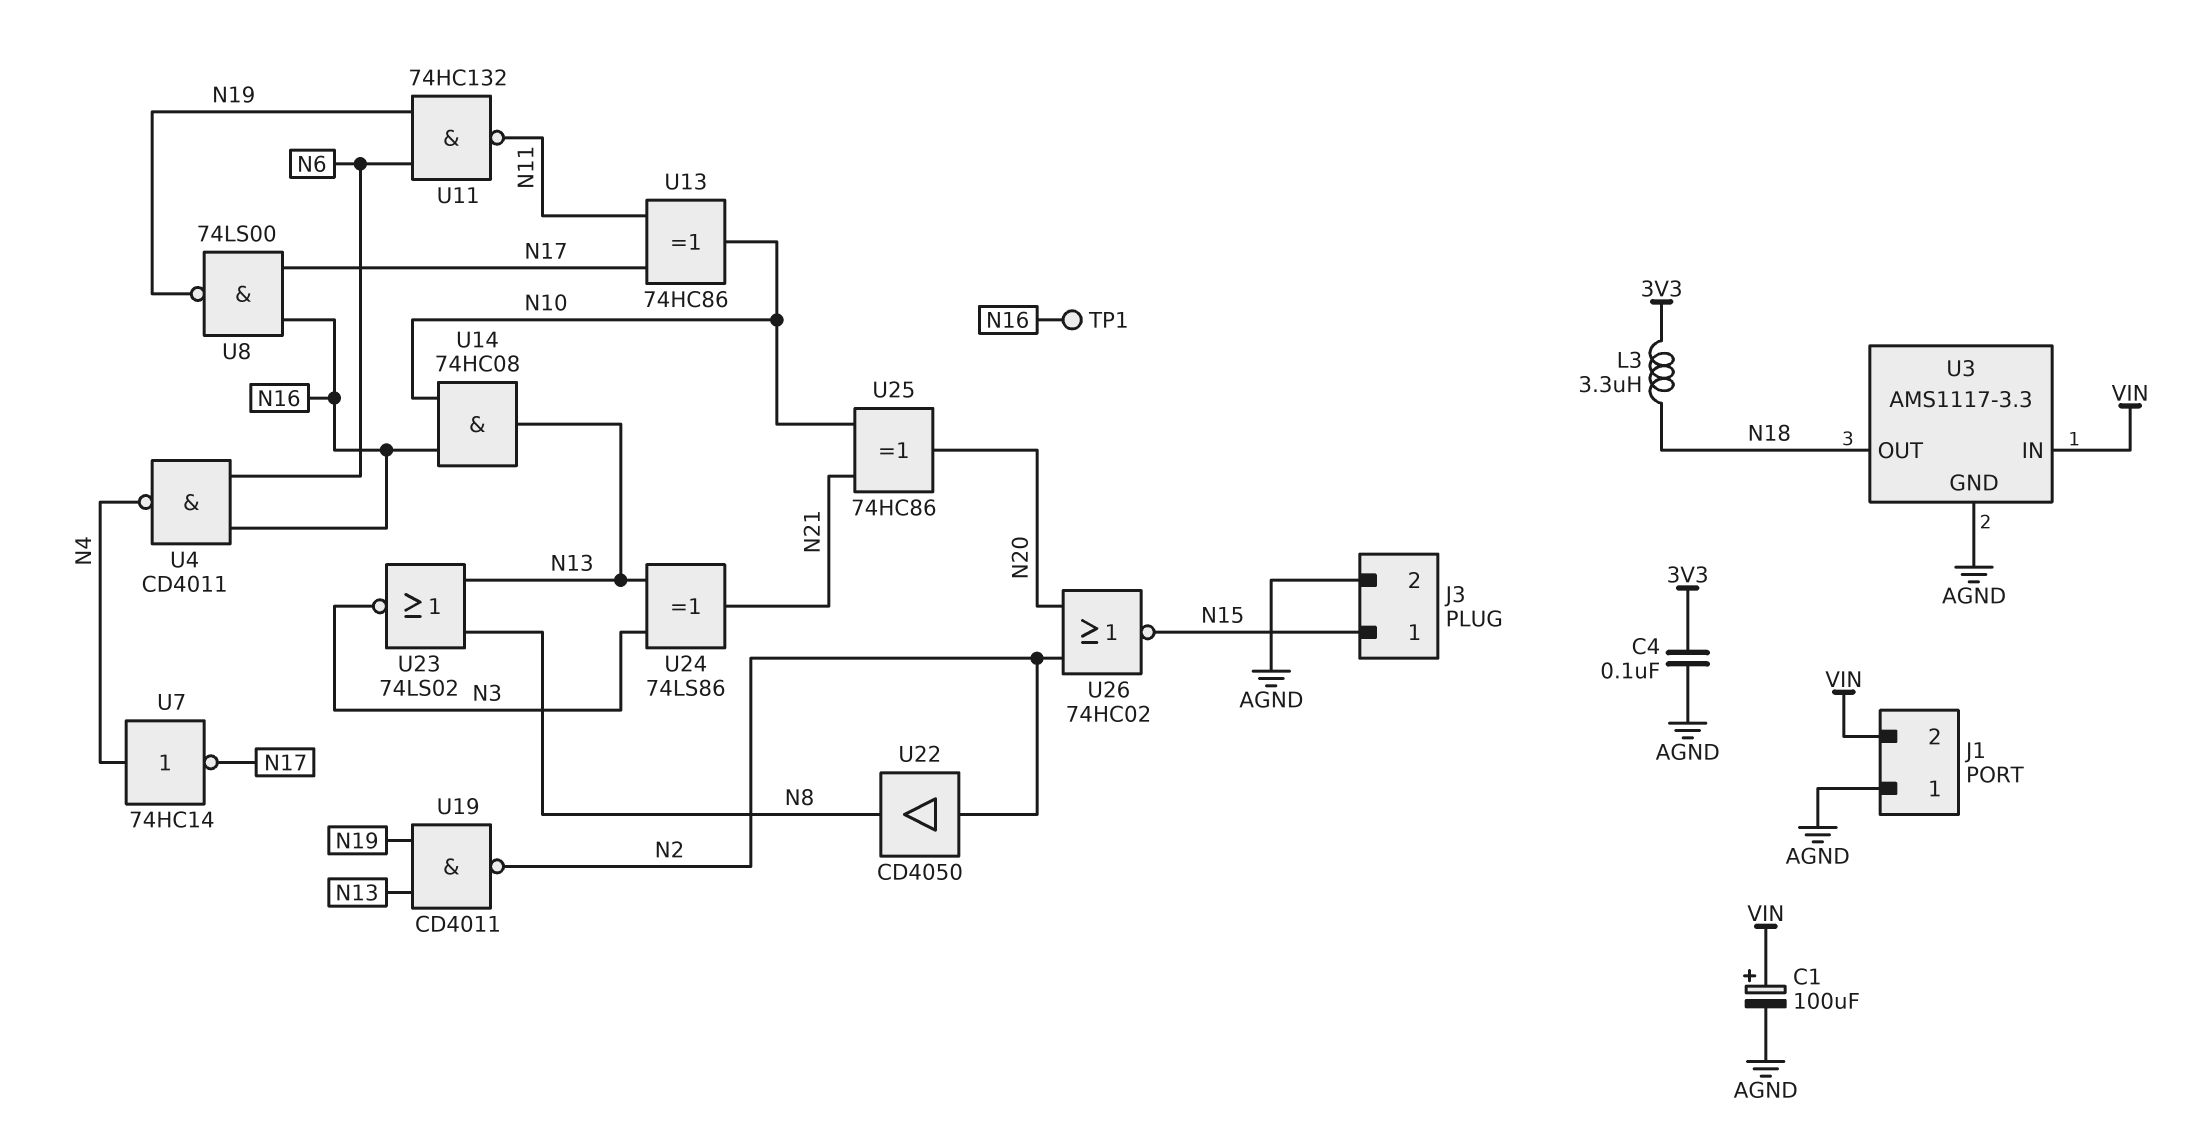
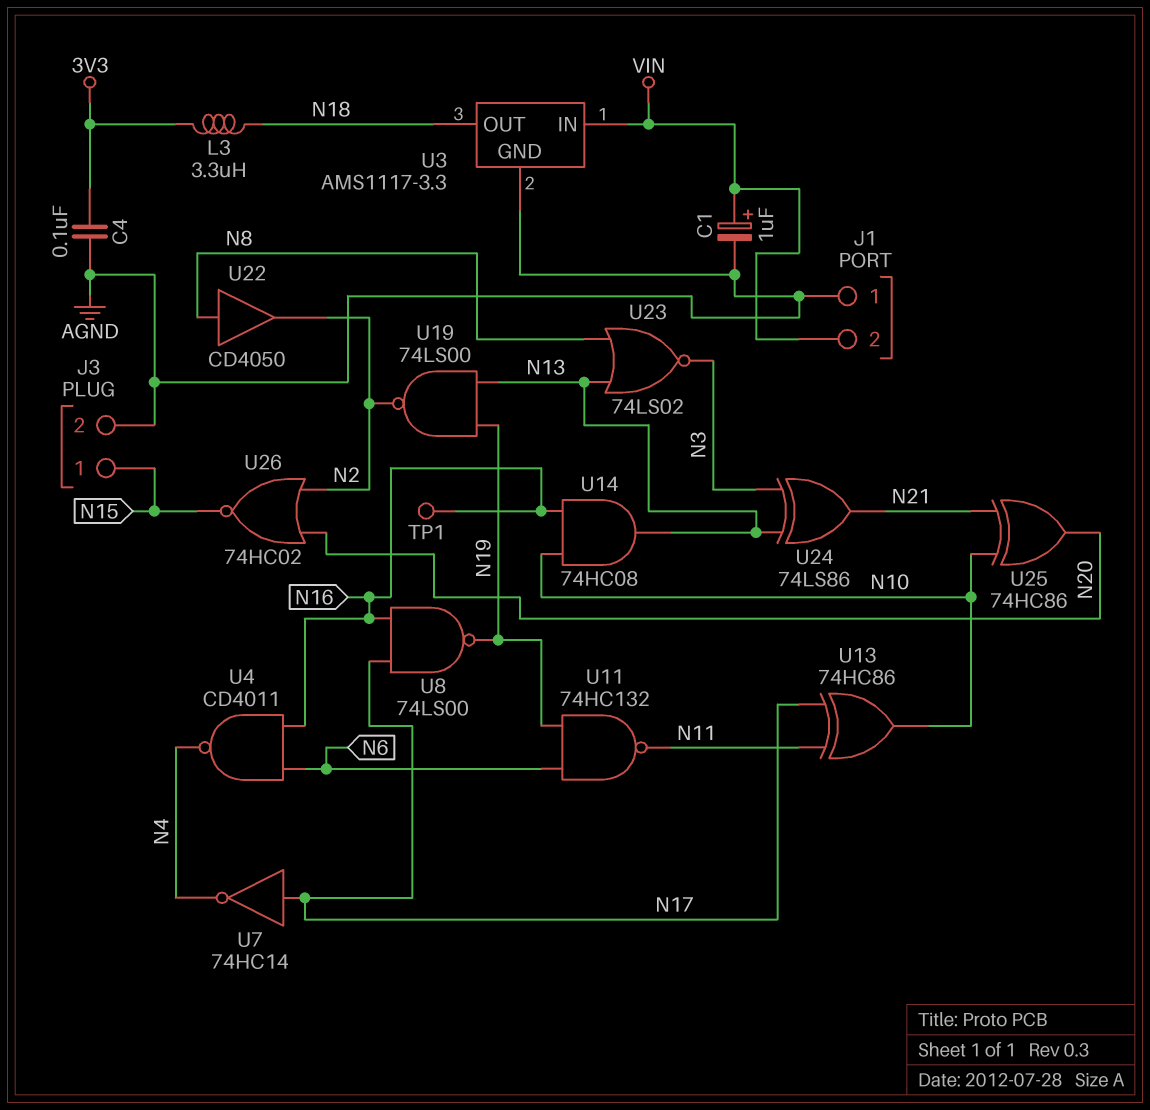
C1: 100uF (plus VIN, minus AGND) -> 1uF (plus VIN, minus AGND)
U7: NOT 74HC14 (in N4, out N17) -> NOT 74HC14 (in N17, out N4)
U19: NAND CD4011 (in N13, in N19, out N2) -> NAND 74LS00 (in N13, in N19, out N2)
U22: buffer CD4050 (in N2, out N8) -> buffer CD4050 (in N8, out N2)

